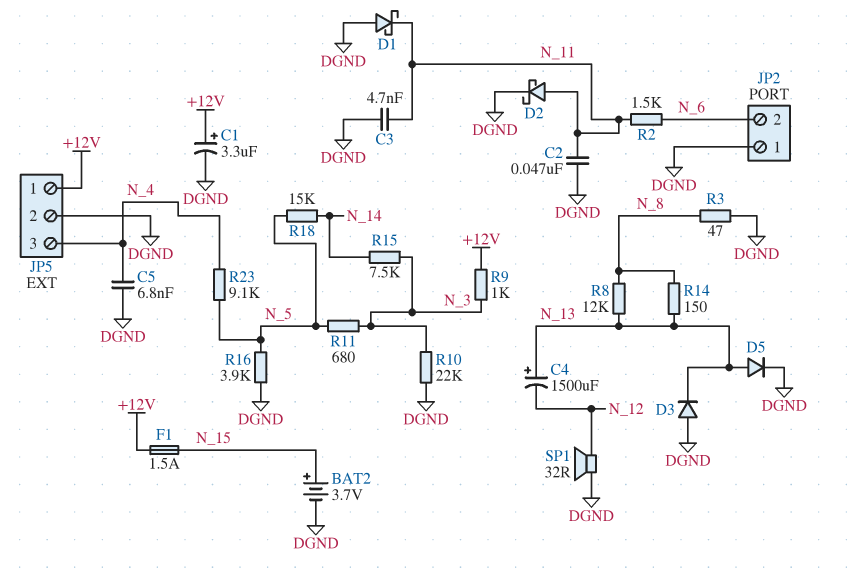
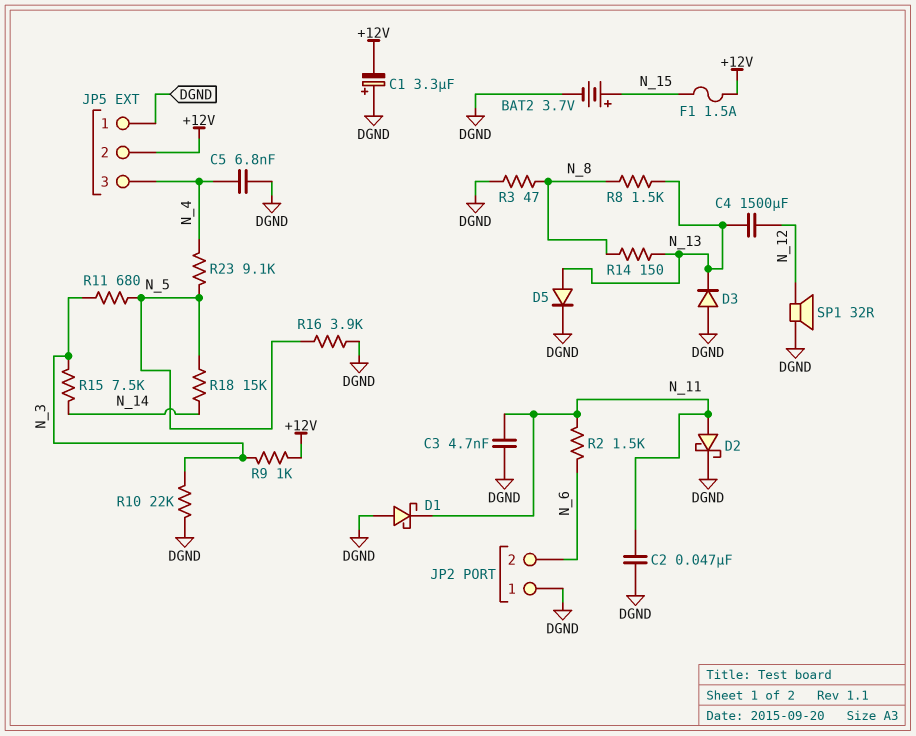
C1: 3.3uF (plus +12V, minus DGND) -> 3.3uF (plus DGND, minus +12V)
C4: 1500uF (plus N_13, minus N_12) -> 1500uF (N_12, N_13)
JP5 pin 1: +12V -> DGND
JP5 pin 2: DGND -> +12V
R8: 12k (N_8, N_13) -> 1.5k (N_8, N_13)

